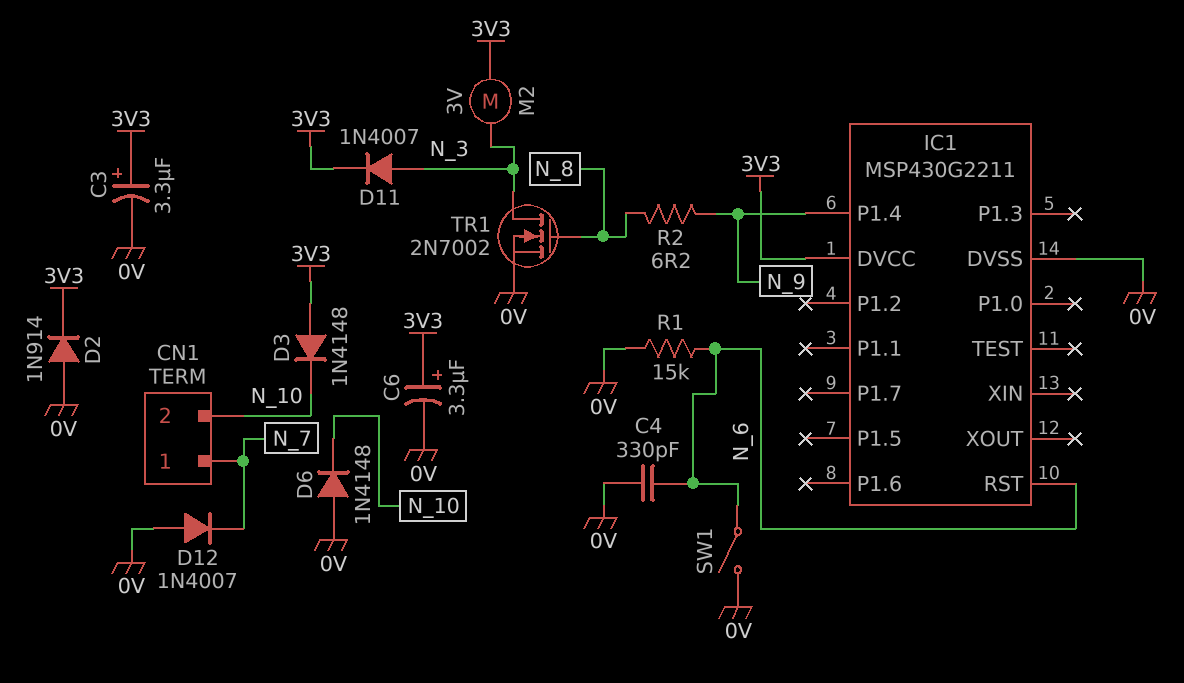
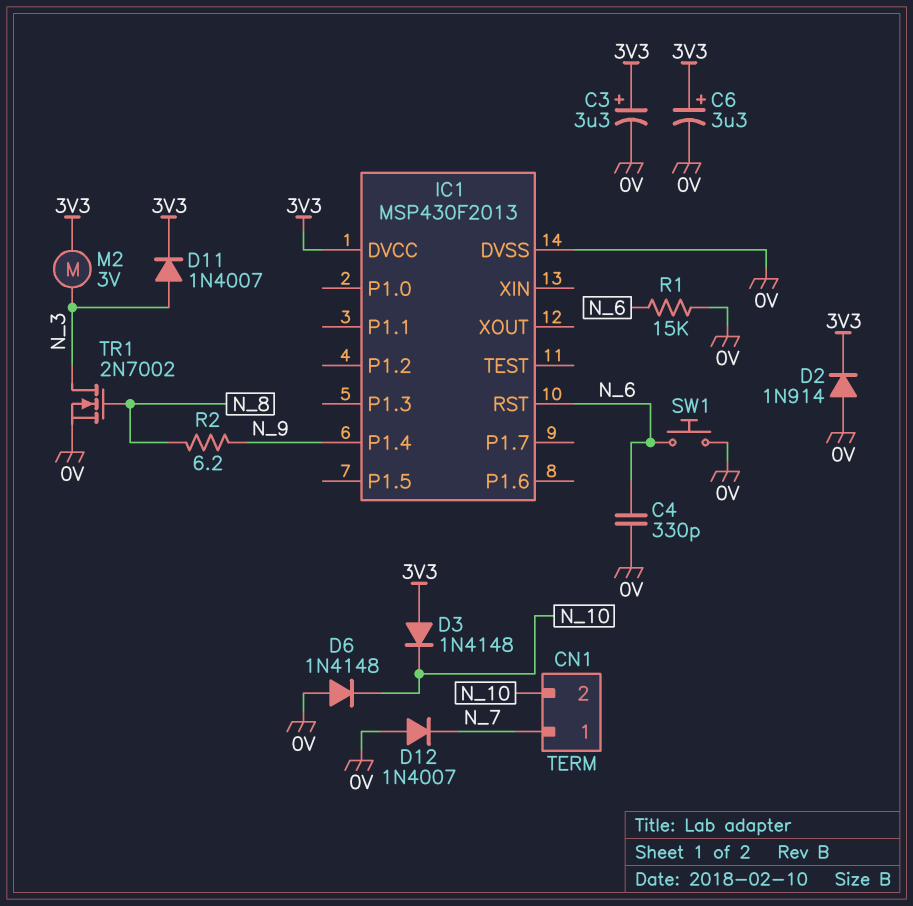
IC1: MSP430G2211 -> MSP430F2013
SW1: switch (0V, N_6) -> button (0V, N_6)

